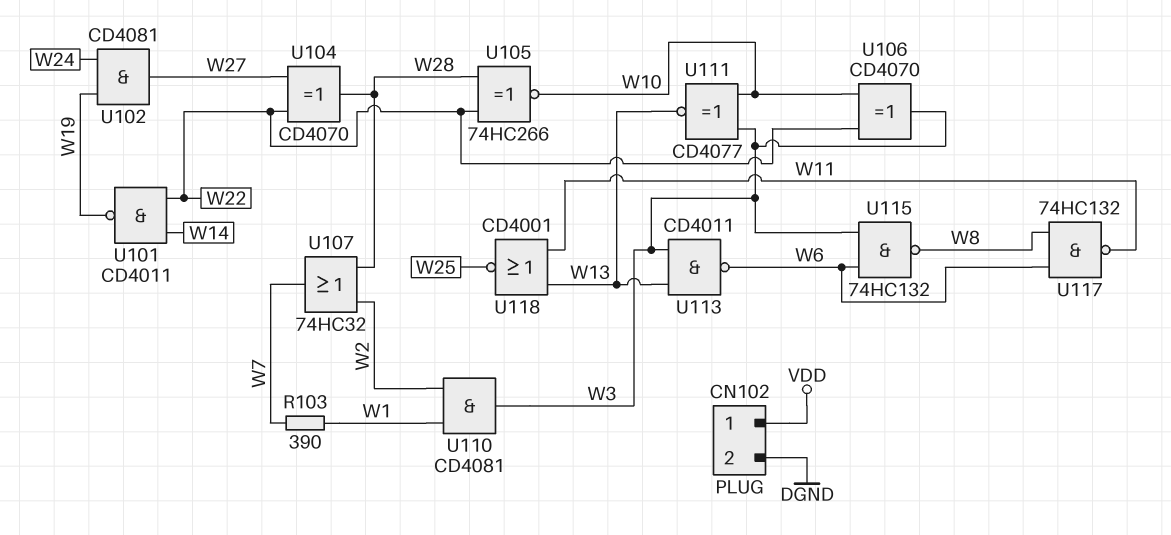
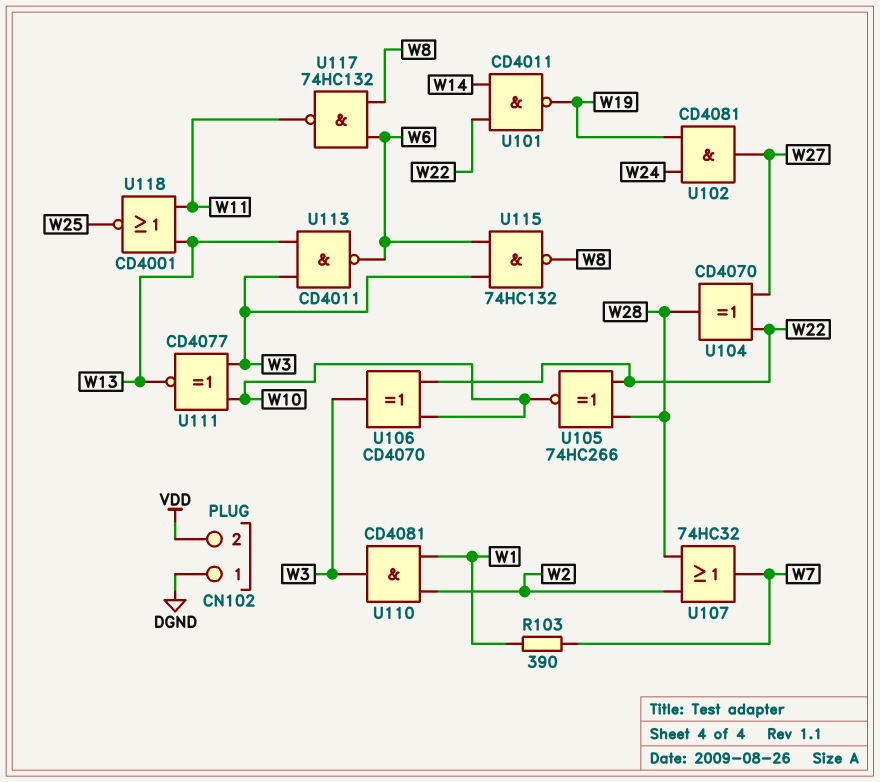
CN102 pin 1: VDD -> DGND
CN102 pin 2: DGND -> VDD

